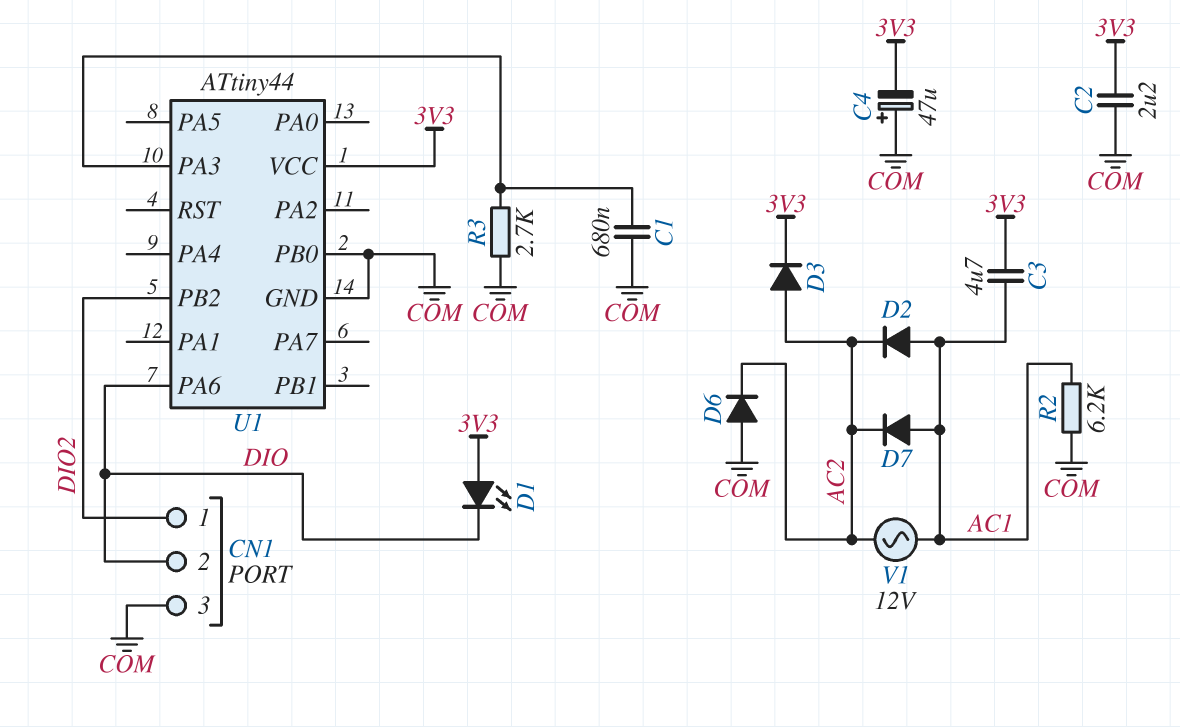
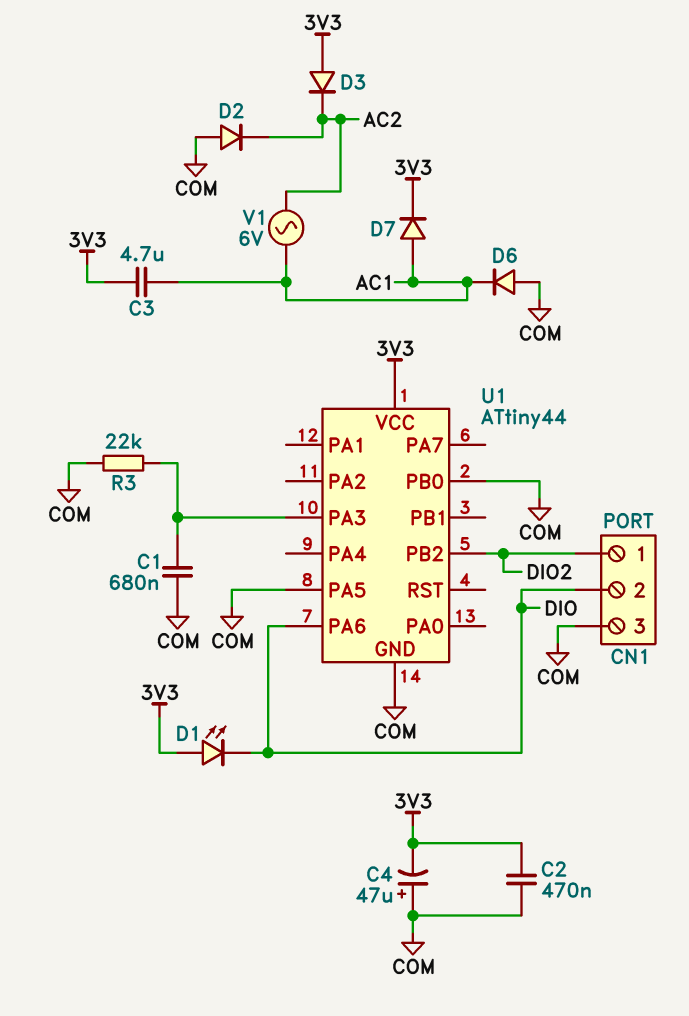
C2: 2.2uF (3V3, COM) -> 470nF (3V3, COM)
D2: diode (A AC1, K AC2) -> diode (A COM, K AC2)
D3: diode (A AC2, K 3V3) -> diode (A 3V3, K AC2)
D6: diode (A COM, K AC2) -> diode (A COM, K AC1)
D7: diode (A AC1, K AC2) -> diode (A AC1, K 3V3)
R2: 6.2k (AC1, COM) -> none
R3: 2.7k (COM, U1/PA3) -> 22k (COM, U1/PA3)
U1 pin PA5: none -> COM
V1: AC 12V (AC1, AC2) -> AC 6V (AC1, AC2)

